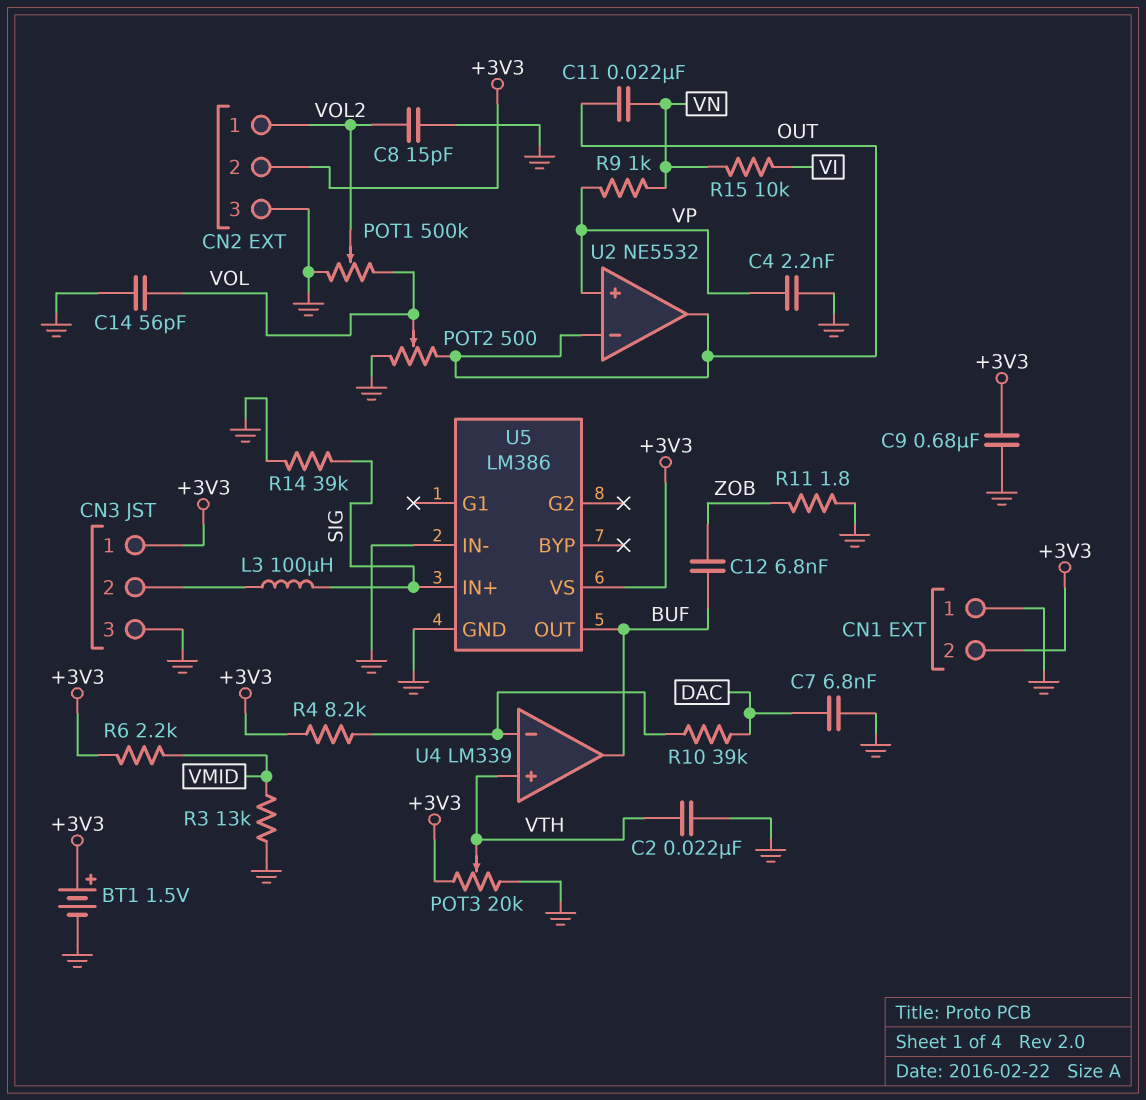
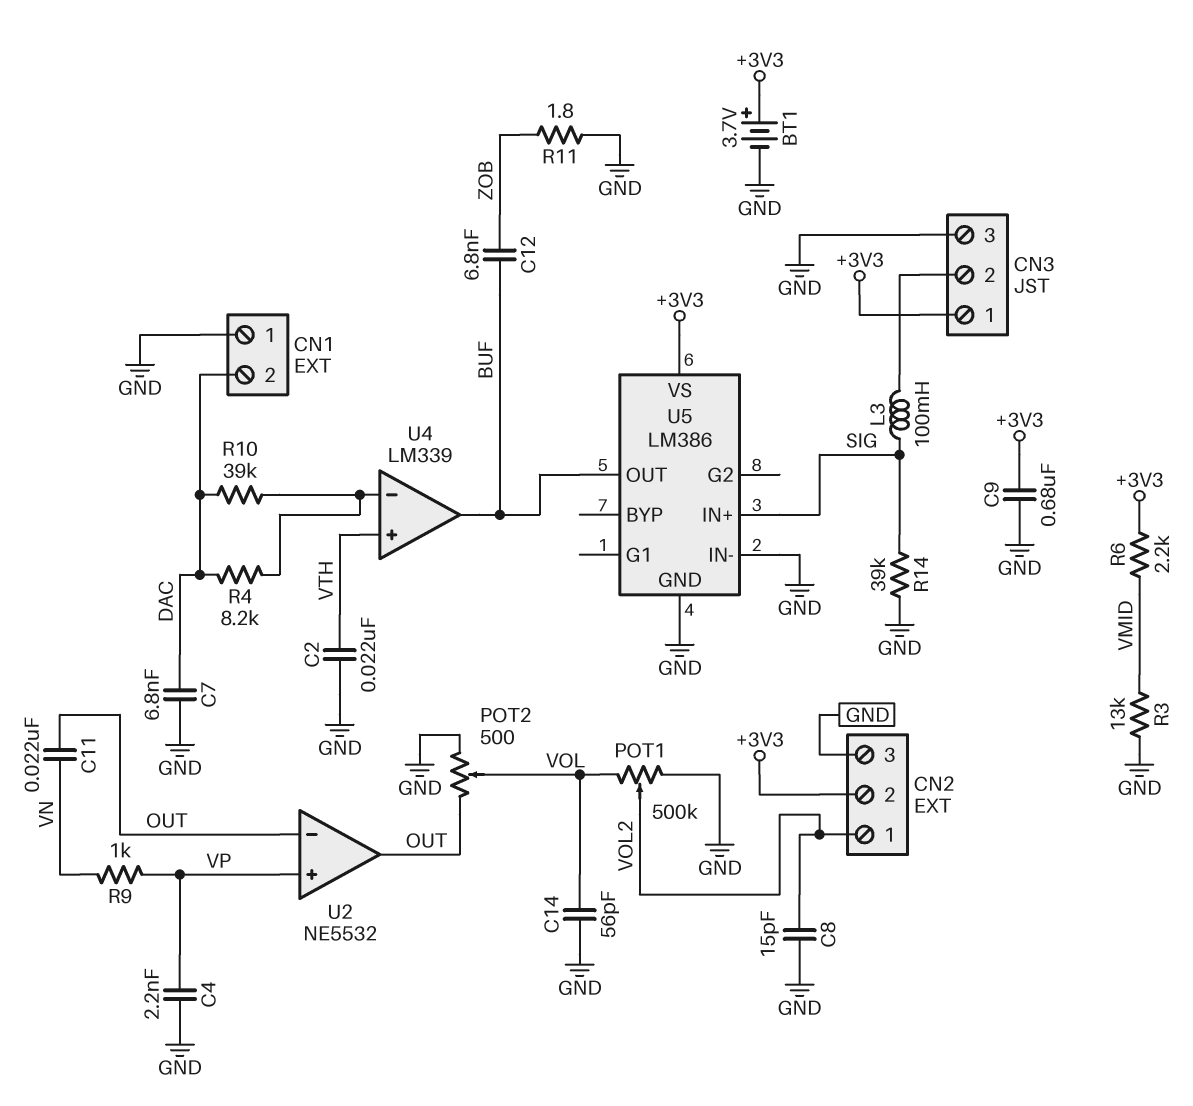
BT1: 1.5V (plus +3V3, minus GND) -> 3.7V (plus +3V3, minus GND)
CN1 pin 2: +3V3 -> DAC
L3: 100uH (CN3/2, SIG) -> 100mH (CN3/2, SIG)
POT3: 20k (+3V3, GND, wiper VTH) -> none
R4: 8.2k (+3V3, U4/in-) -> 8.2k (DAC, U4/in-)
R15: 10k (VI, VN) -> none

